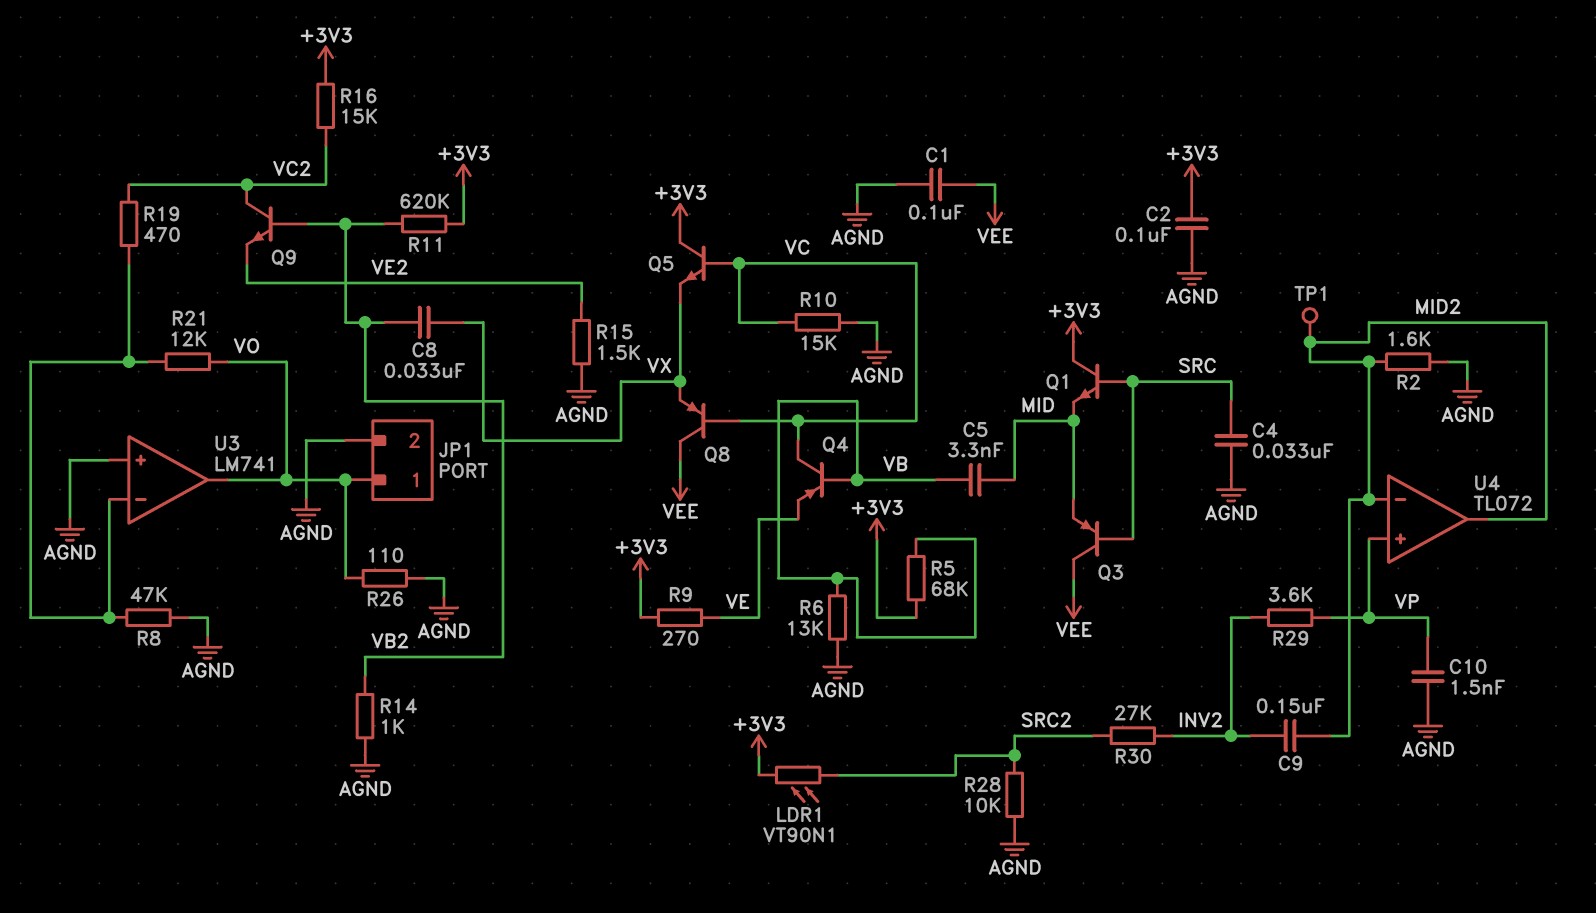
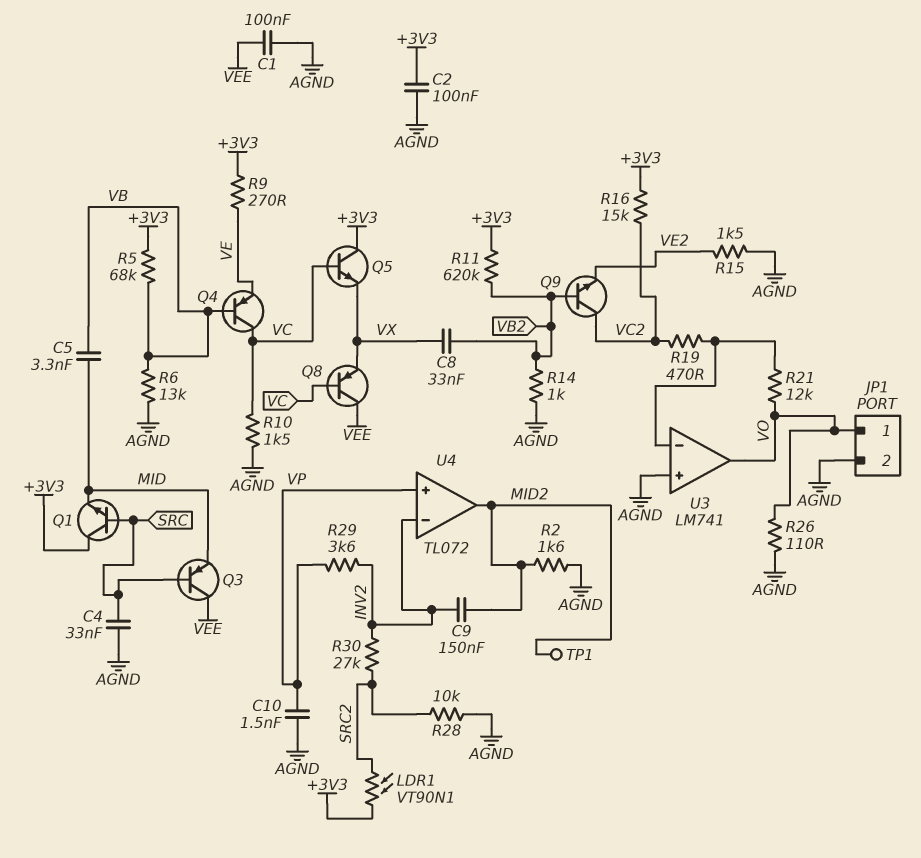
R8: 47k (AGND, U3/in-) -> none
R10: 15k (AGND, VC) -> 1.5k (AGND, VC)
U4 pin in-: MID2 -> INV2

